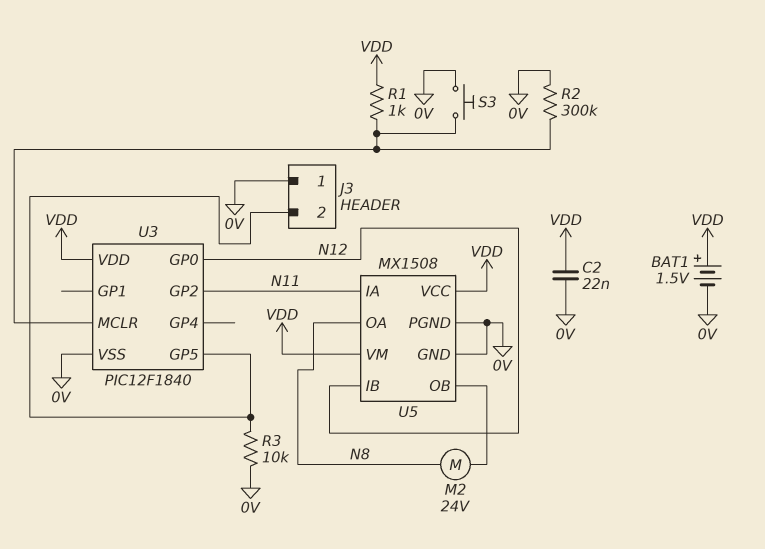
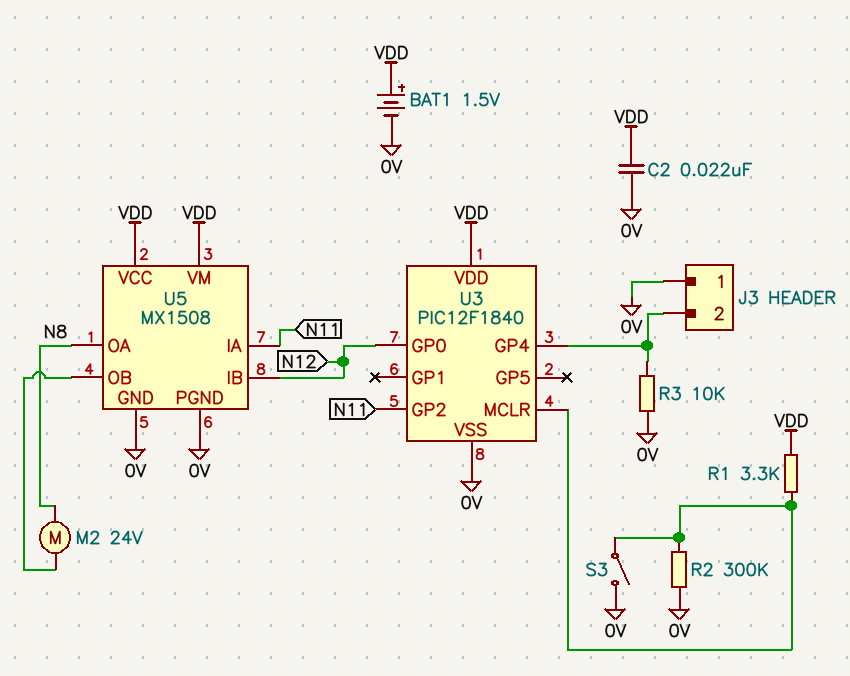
R1: 1k (U3/MCLR, VDD) -> 3.3k (U3/MCLR, VDD)
S3: button (0V, U3/MCLR) -> switch (0V, U3/MCLR)
U3 pin GP4: none -> J3/2
U3 pin GP5: J3/2 -> none

